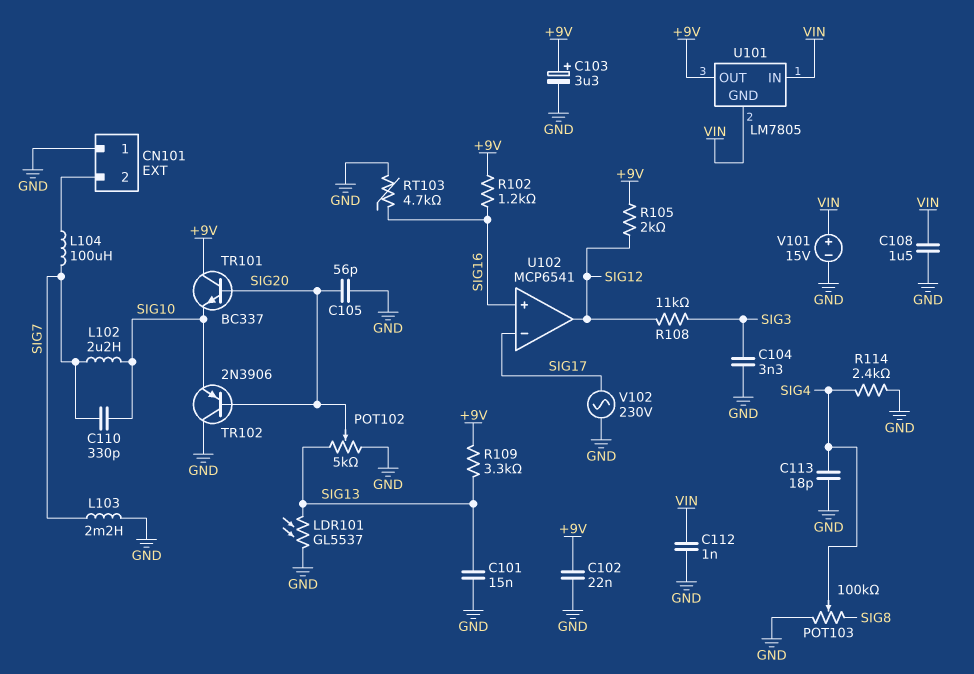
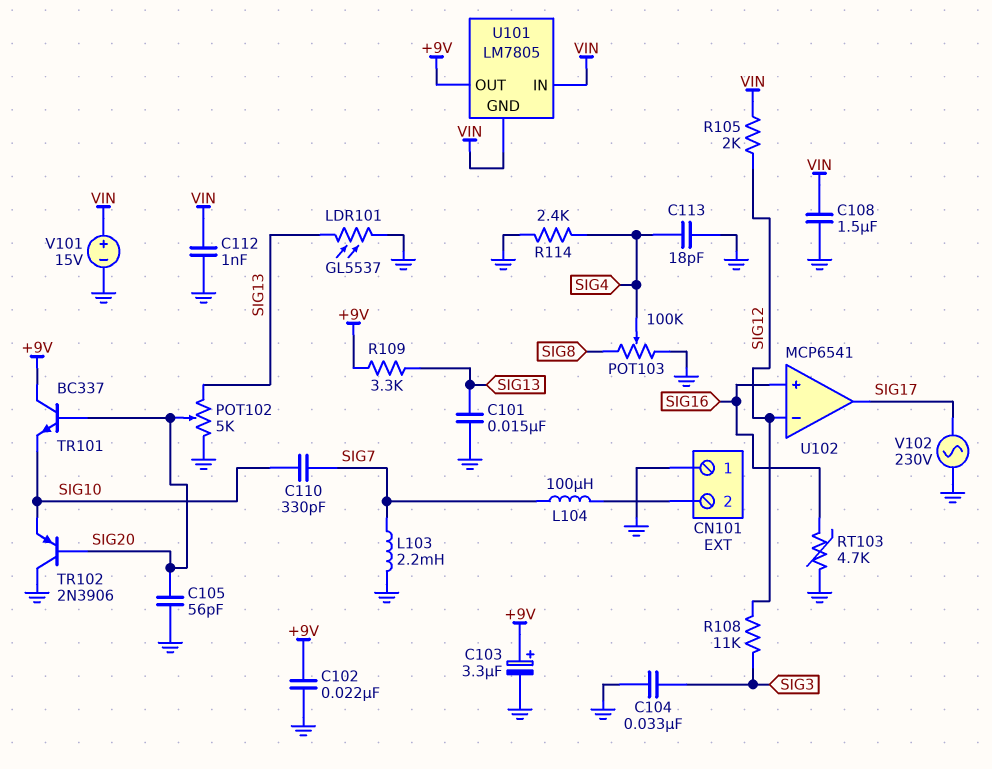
C104: 3.3nF (GND, SIG3) -> 33nF (GND, SIG3)
L102: 2.2uH (SIG7, SIG10) -> none
R102: 1.2k (+9V, SIG16) -> none
R105: 2k (+9V, SIG12) -> 2k (SIG12, VIN)
U102 pin in-: SIG17 -> SIG12
U102 pin out: SIG12 -> SIG17

